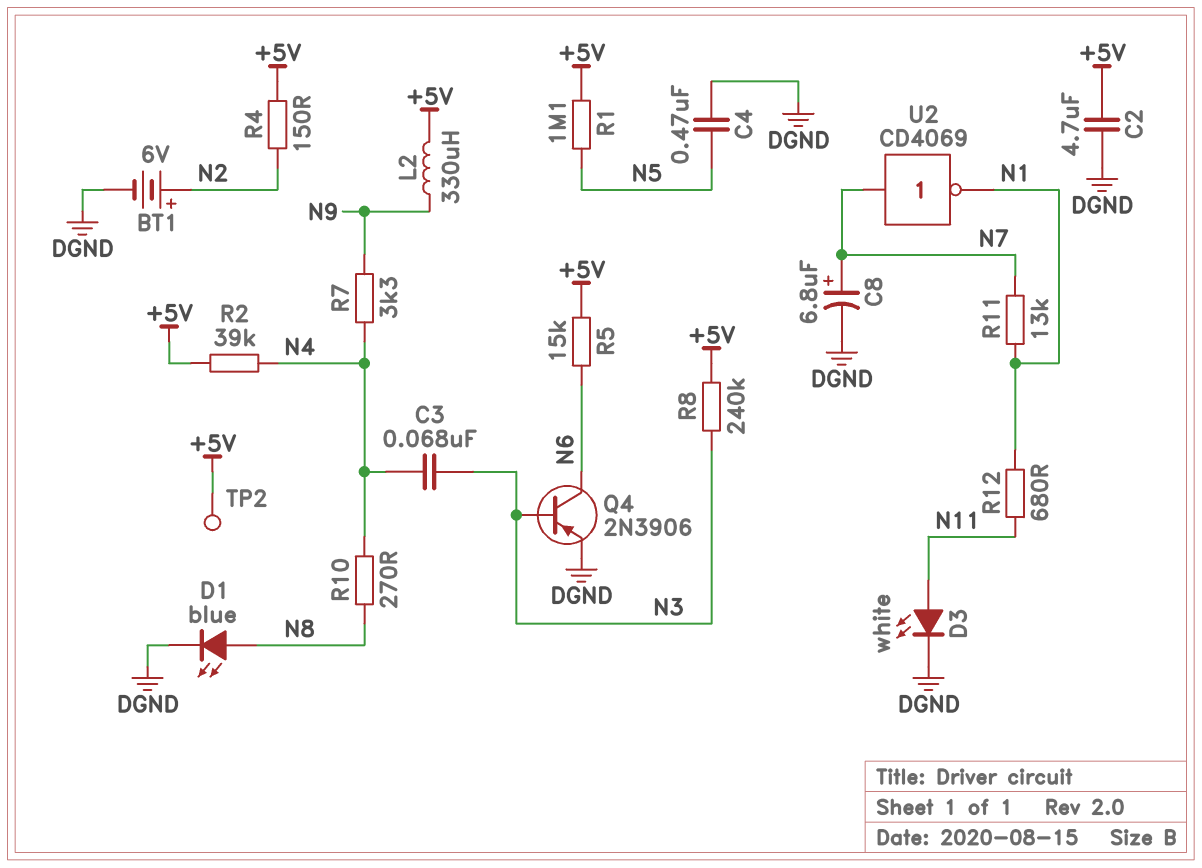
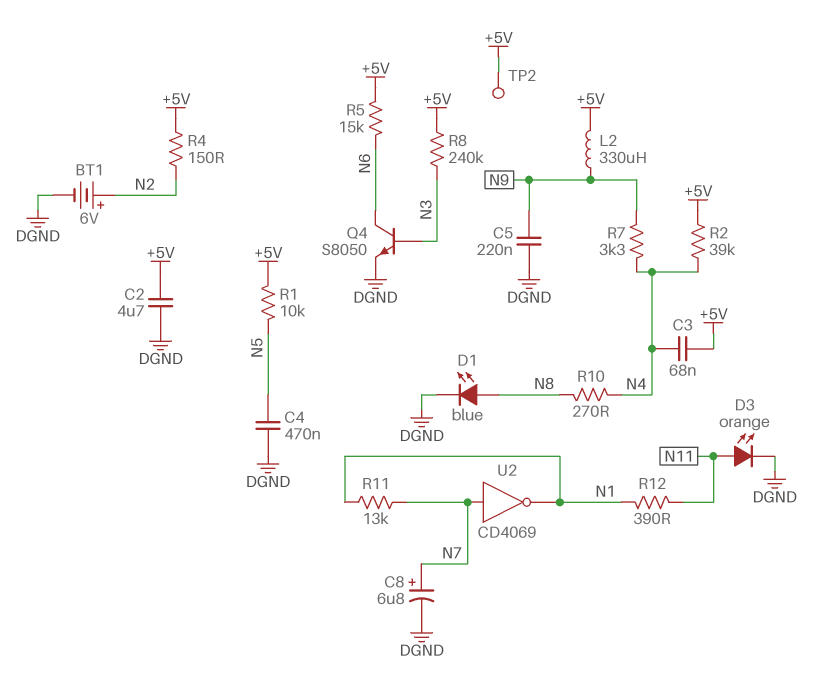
C3: 68nF (N3, N4) -> 68nF (+5V, N4)
C5: none -> 220nF (DGND, N9)
D3: LED white (A N11, K DGND) -> LED orange (A N11, K DGND)
Q4: PNP 2N3906 (B N3, C N6, E DGND) -> NPN S8050 (B N3, C N6, E DGND)
R1: 1.1M (+5V, N5) -> 10k (+5V, N5)
R12: 680 (N1, N11) -> 390 (N1, N11)

